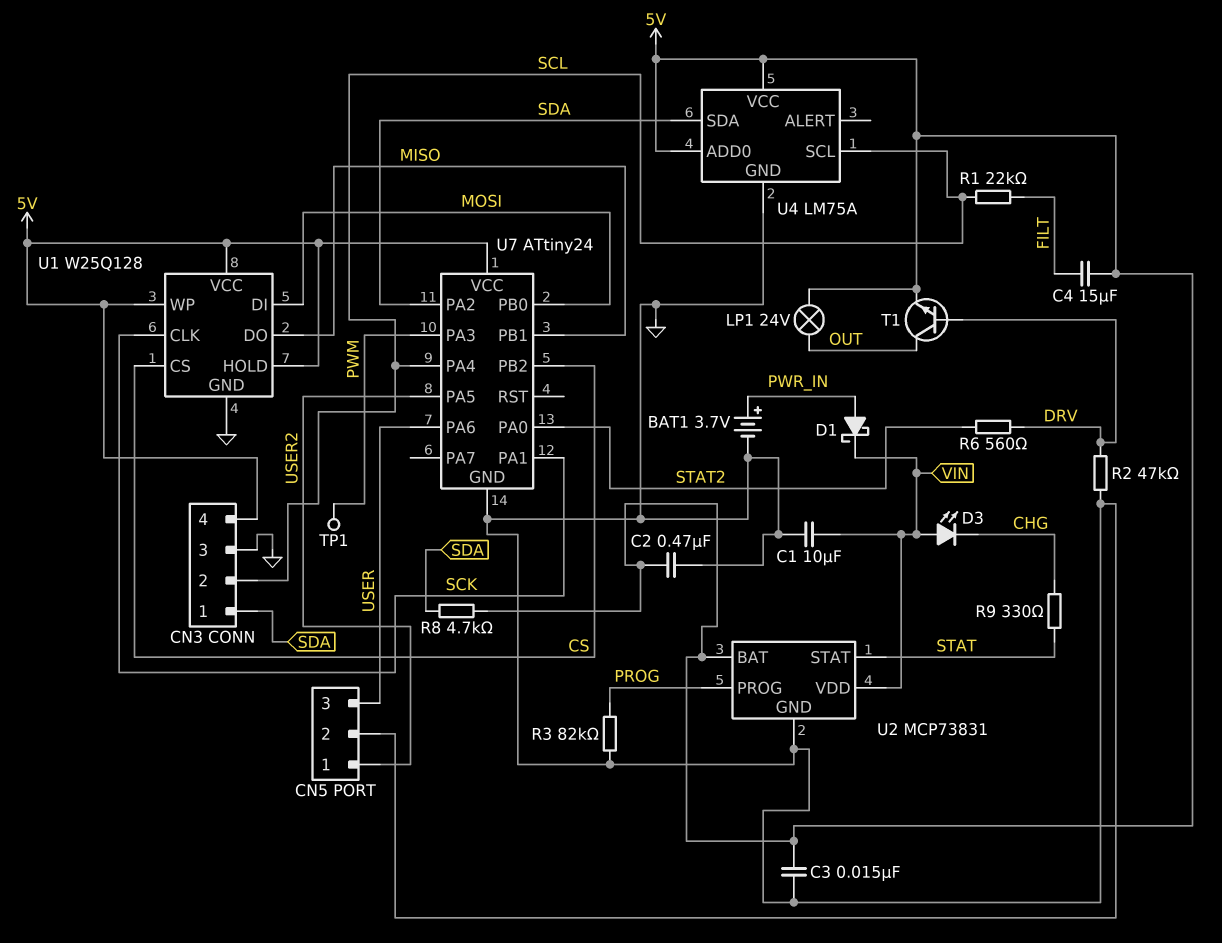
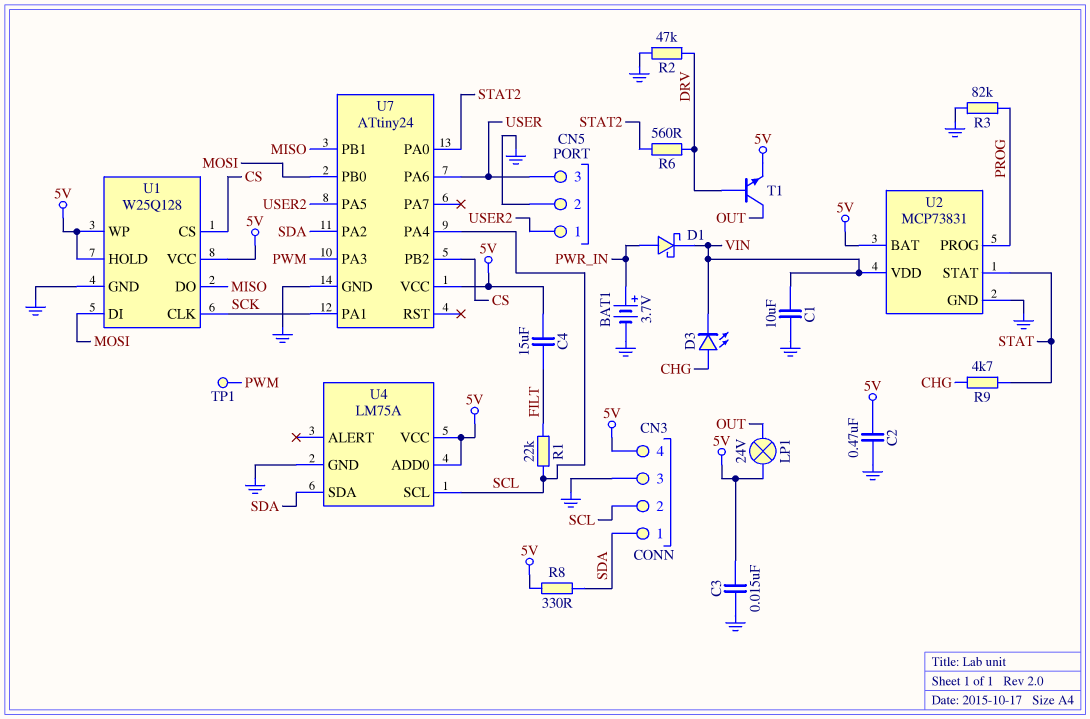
D3: LED (A VIN, K CHG) -> LED (A CHG, K VIN)
R8: 4.7k (5V, SDA) -> 330 (5V, SDA)
R9: 330 (CHG, STAT) -> 4.7k (CHG, STAT)

